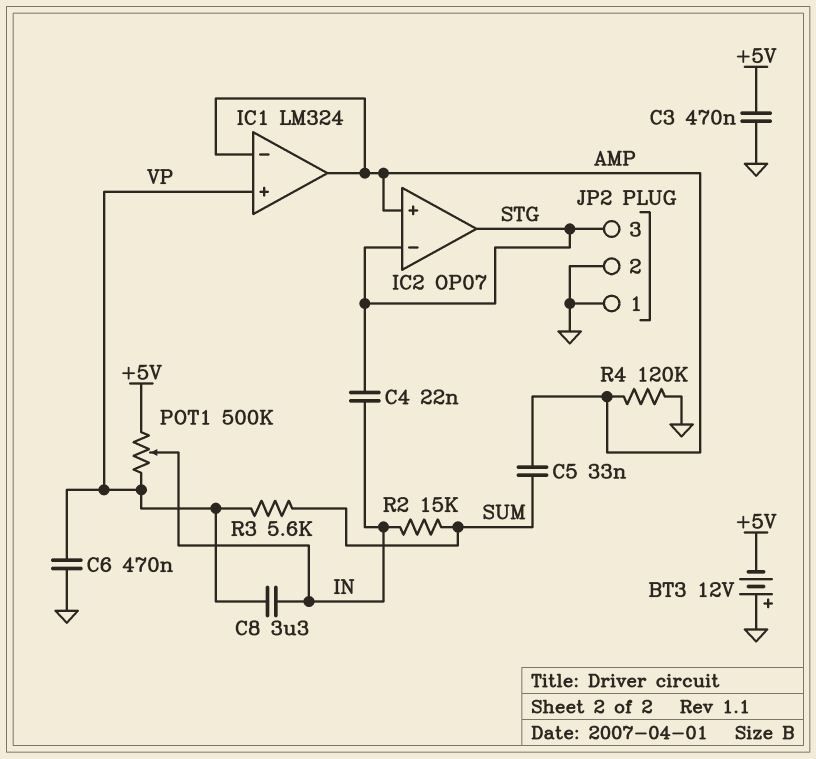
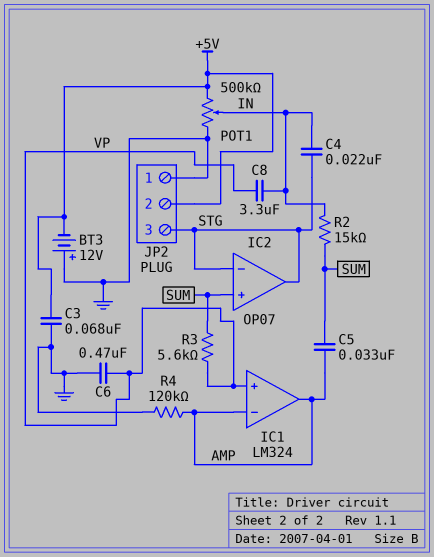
C3: 470nF (+5V, GND) -> 68nF (+5V, GND)
IC2 pin in+: AMP -> SUM
JP2 pin 2: GND -> +5V
POT1: 500k (+5V, VP, wiper IN) -> 500k (+5V, GND, wiper IN)

